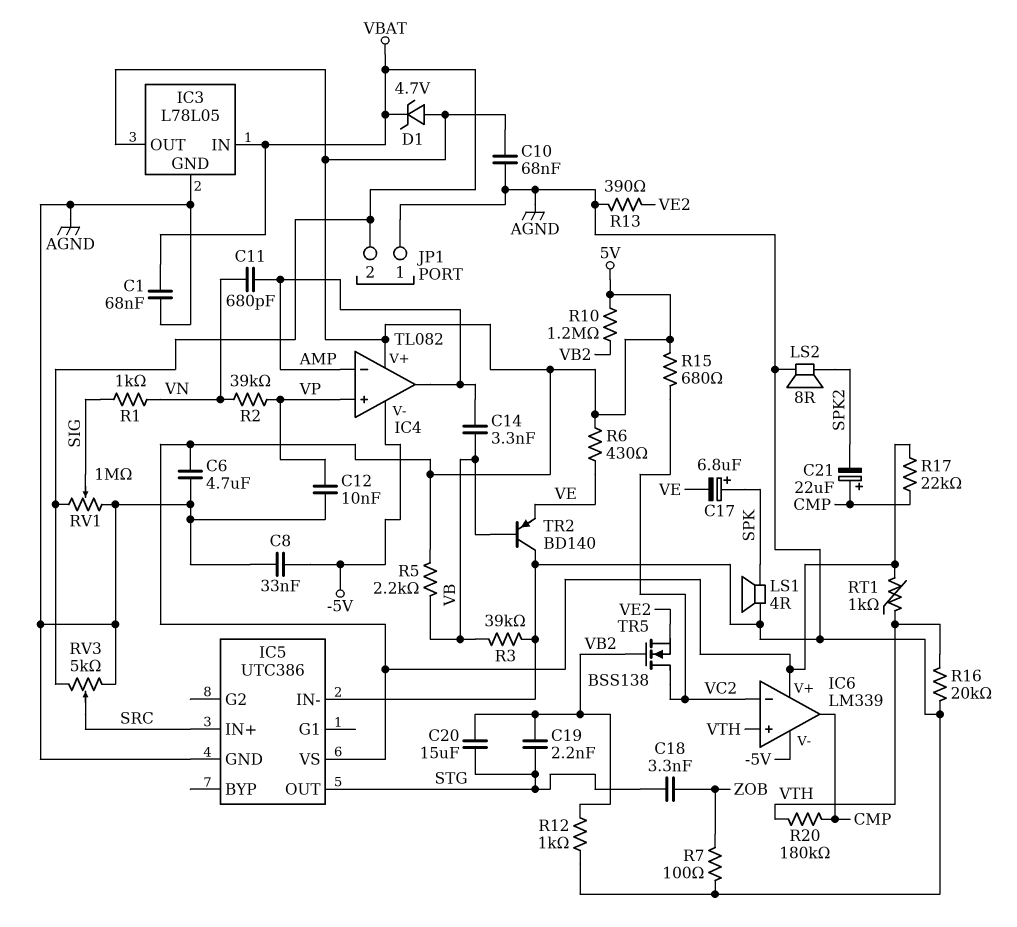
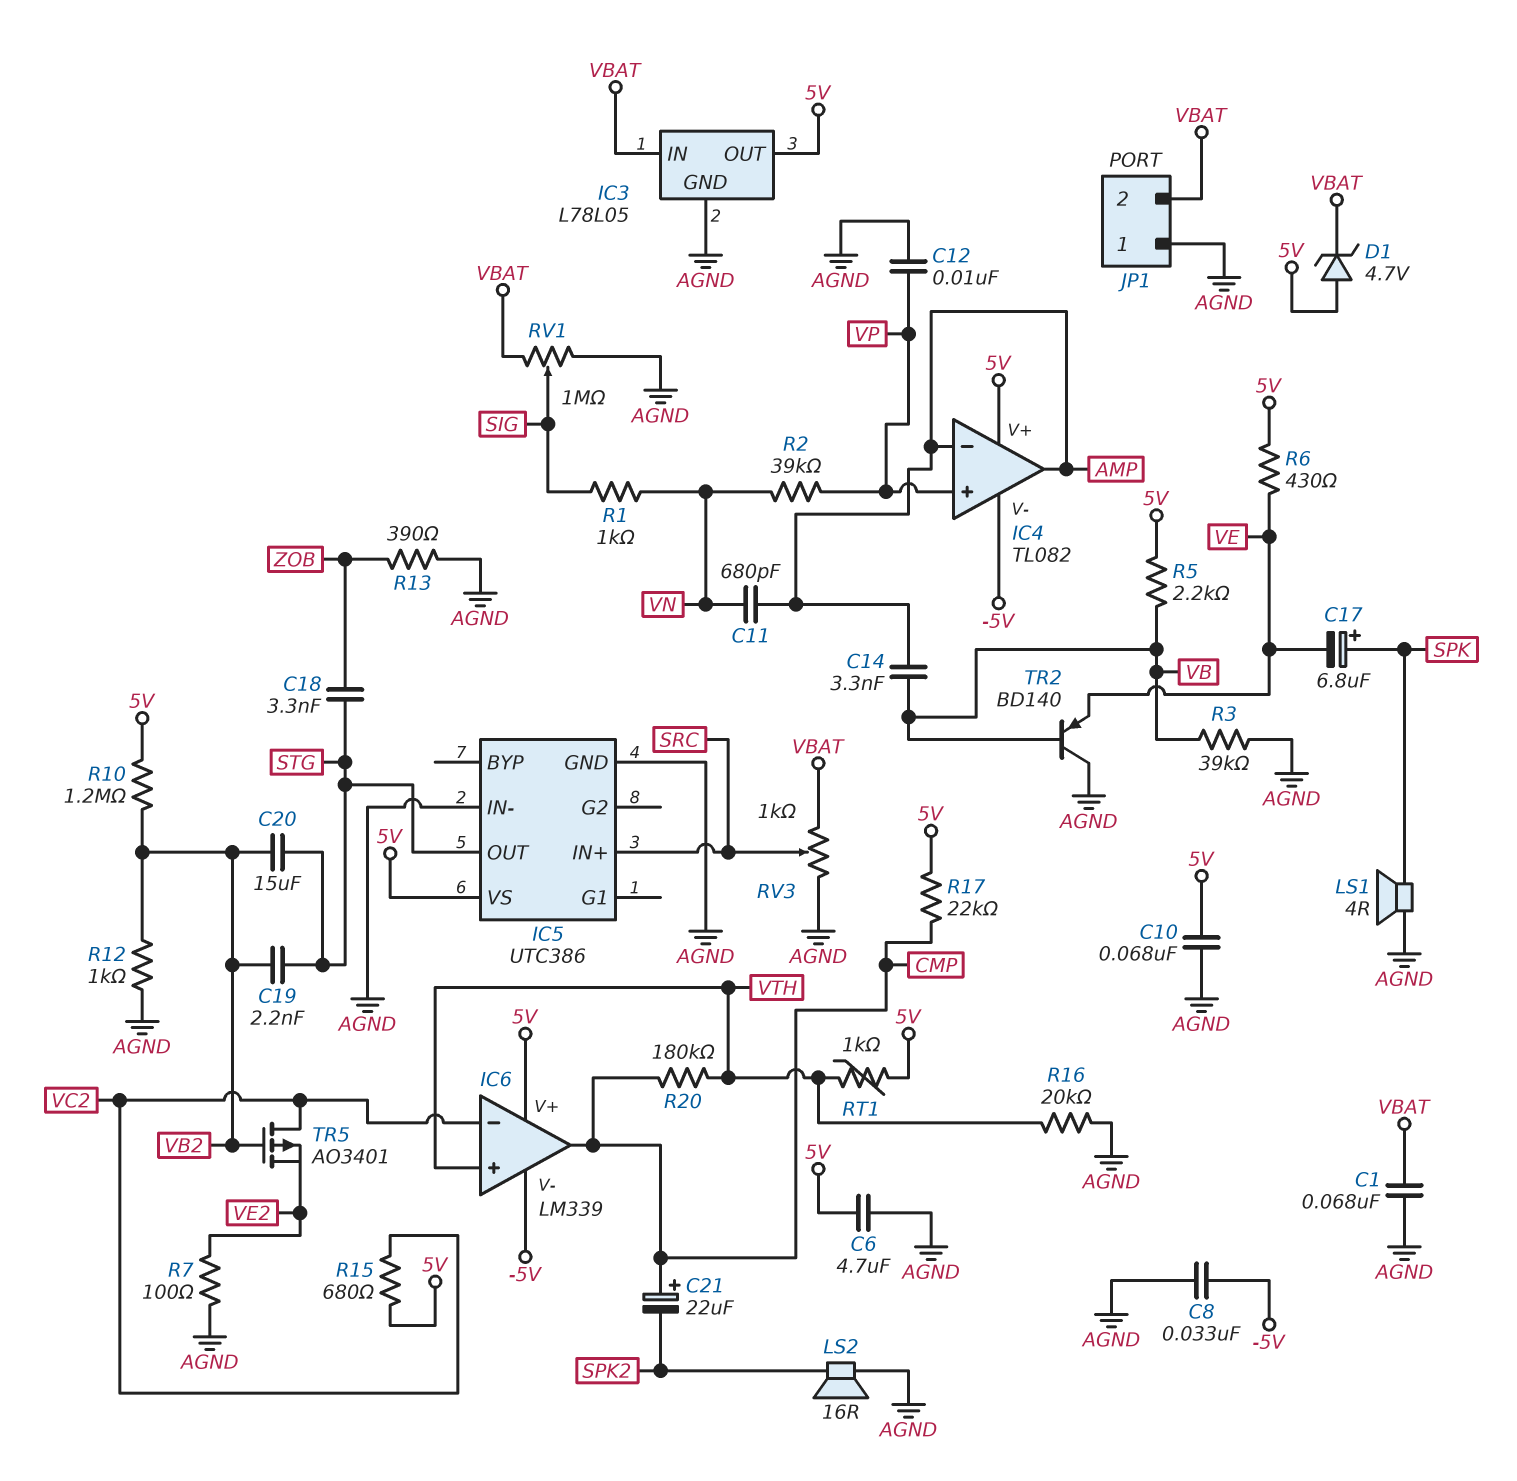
LS2: speaker 8R (AGND, SPK2) -> speaker 16R (AGND, SPK2)
R7: 100 (AGND, ZOB) -> 100 (AGND, VE2)
R13: 390 (AGND, VE2) -> 390 (AGND, ZOB)
RV3: 5k (AGND, VBAT, wiper SRC) -> 1k (AGND, VBAT, wiper SRC)
TR5: NMOS BSS138 (G VB2, D VC2, S VE2) -> PMOS AO3401 (G VB2, D VC2, S VE2)

